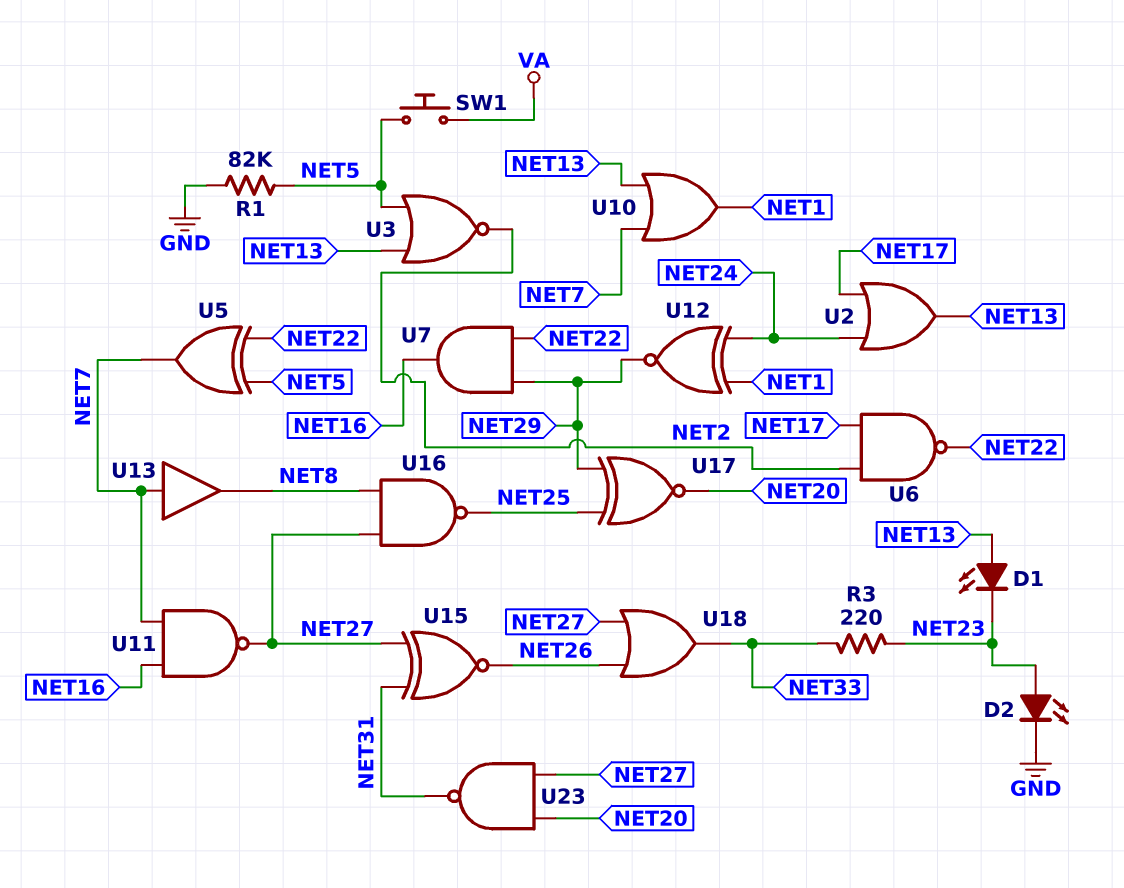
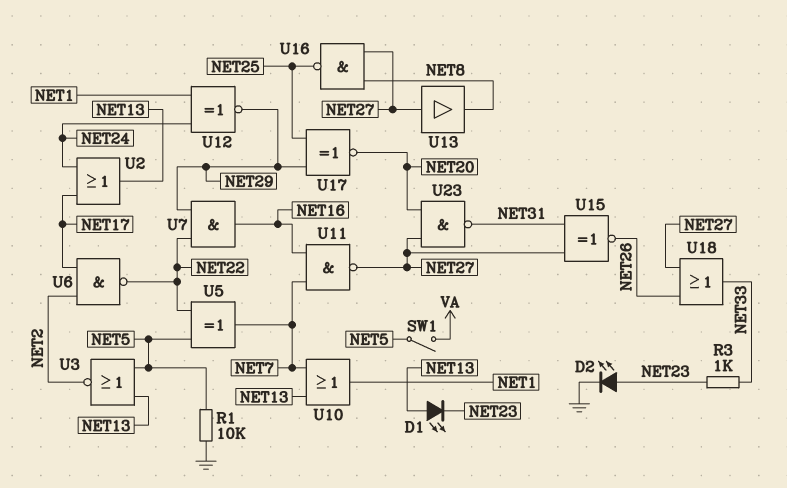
R1: 82k (GND, NET5) -> 10k (GND, NET5)
R3: 220 (NET23, NET33) -> 1k (NET23, NET33)
SW1: button (NET5, VA) -> switch (NET5, VA)
U13: buffer (in NET7, out NET8) -> buffer (in NET27, out NET8)

